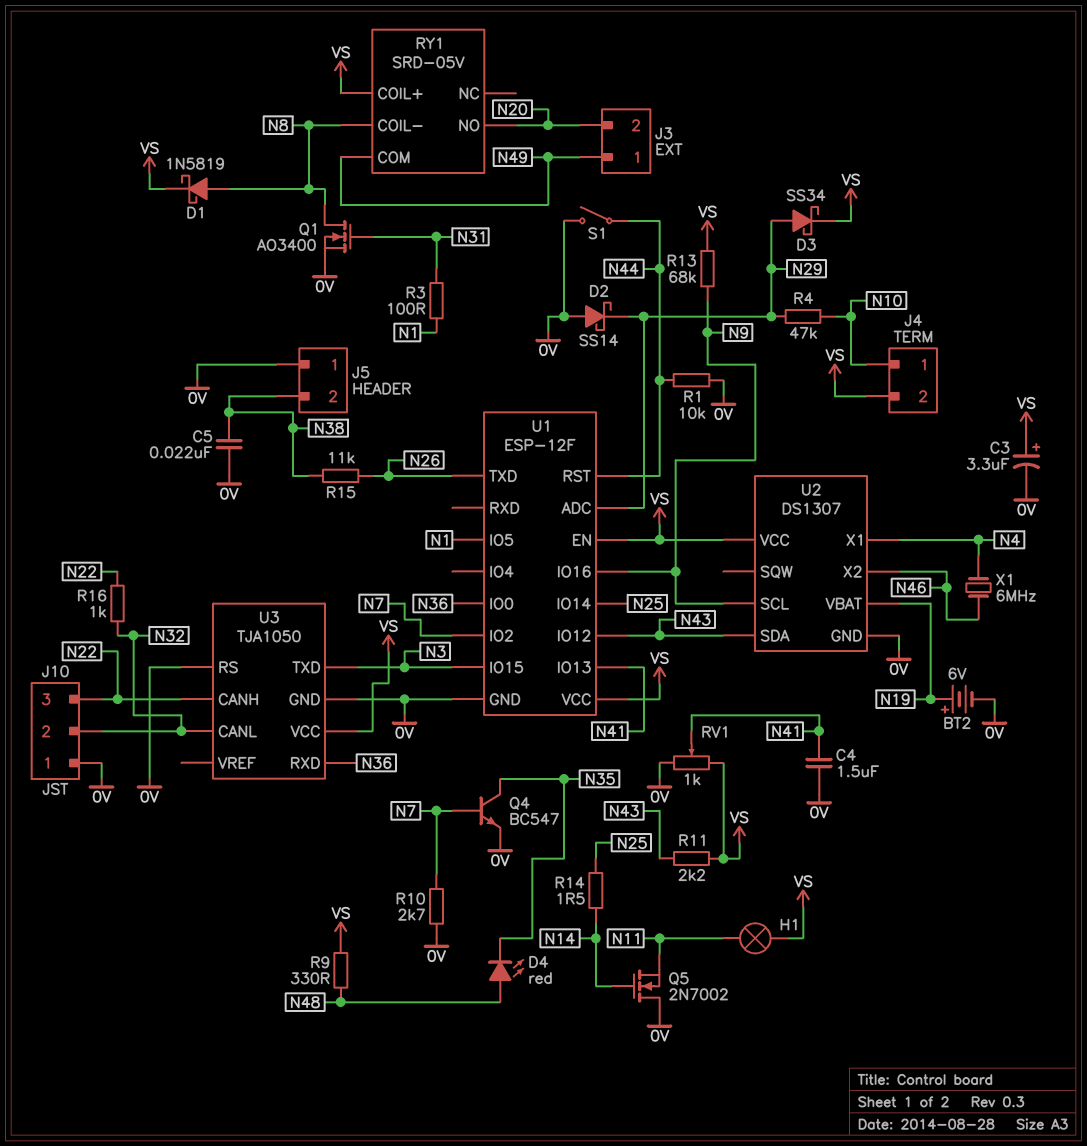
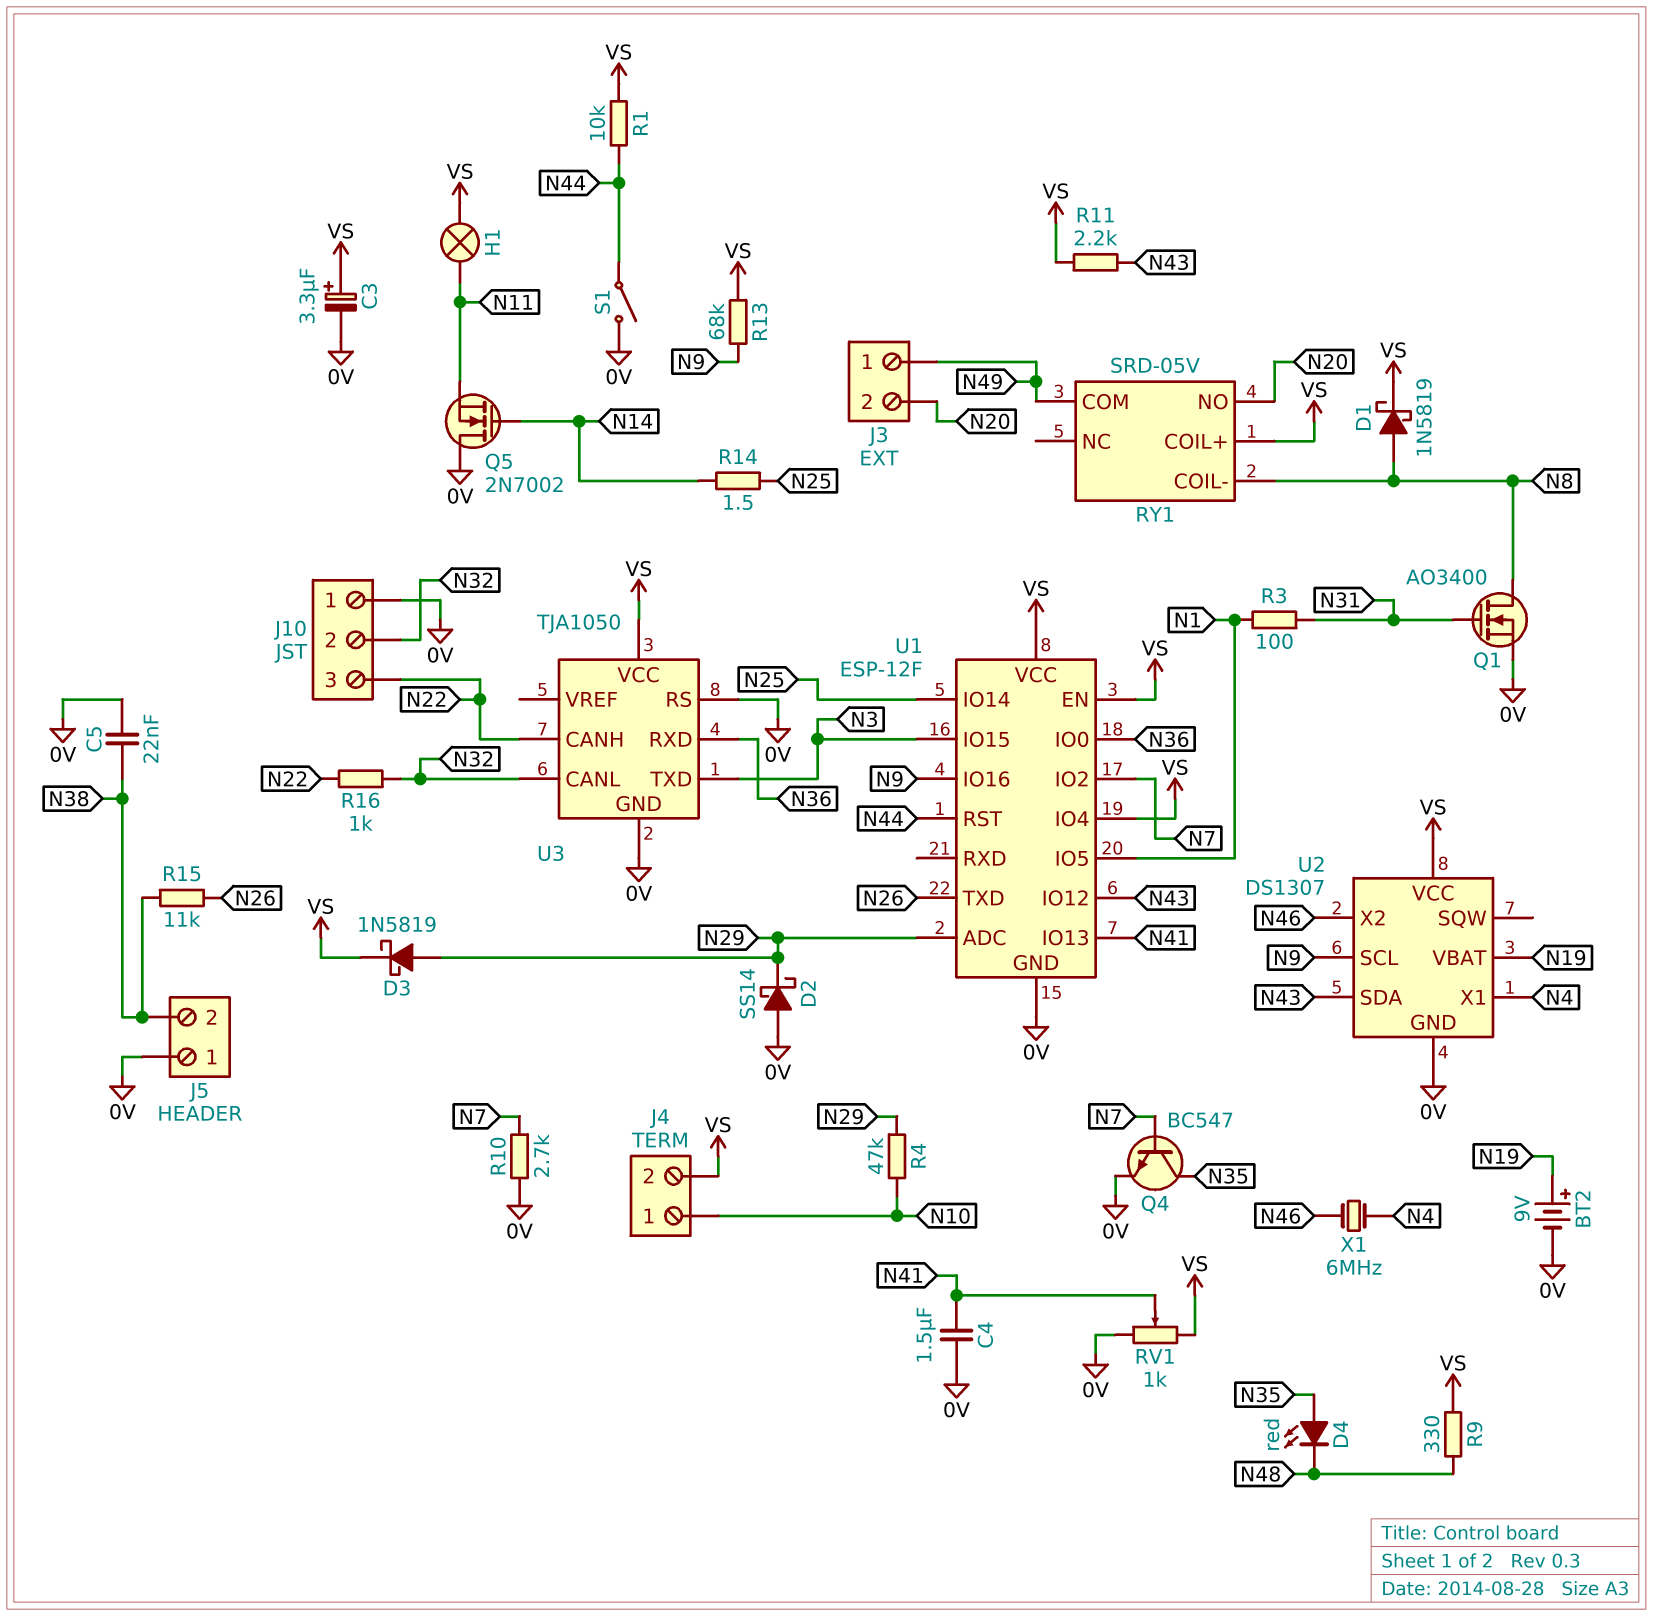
BT2: 6V (plus N19, minus 0V) -> 9V (plus N19, minus 0V)
D3: schottky SS34 (A N29, K VS) -> schottky 1N5819 (A N29, K VS)
D4: LED red (A N48, K N35) -> LED red (A N35, K N48)
R1: 10k (0V, N44) -> 10k (N44, VS)
U1 pin IO4: none -> VS

